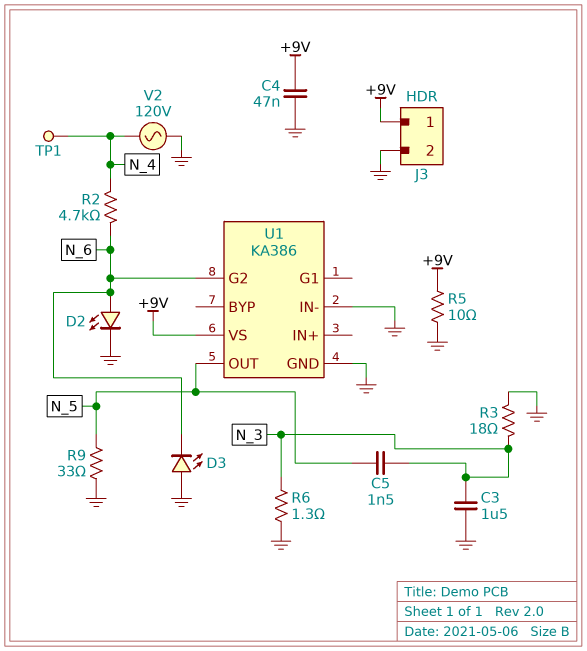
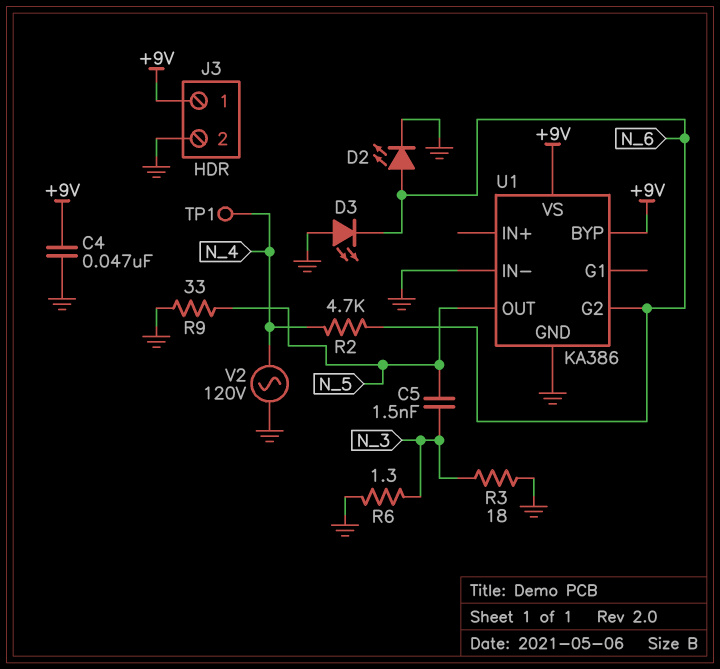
C3: 1.5uF (GND, N_3) -> none
R5: 10 (+9V, GND) -> none
U1 pin BYP: none -> +9V

